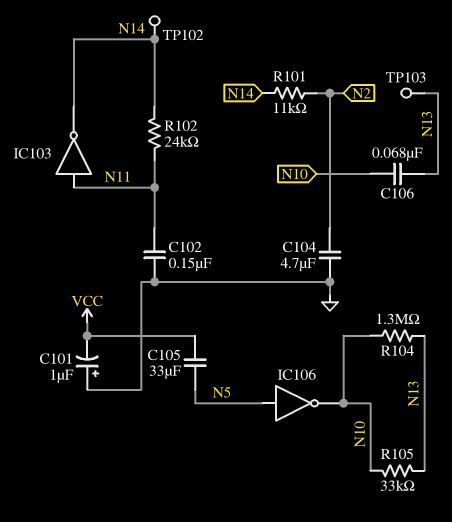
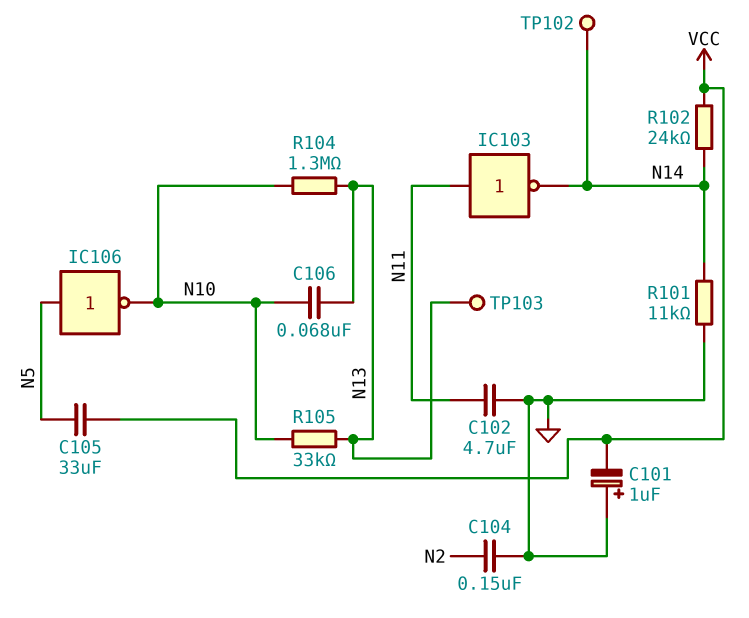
C102: 150nF (GND, N11) -> 4.7uF (GND, N11)
C104: 4.7uF (GND, N2) -> 150nF (GND, N2)
R101: 11k (N2, N14) -> 11k (GND, N14)
R102: 24k (N11, N14) -> 24k (N14, VCC)

